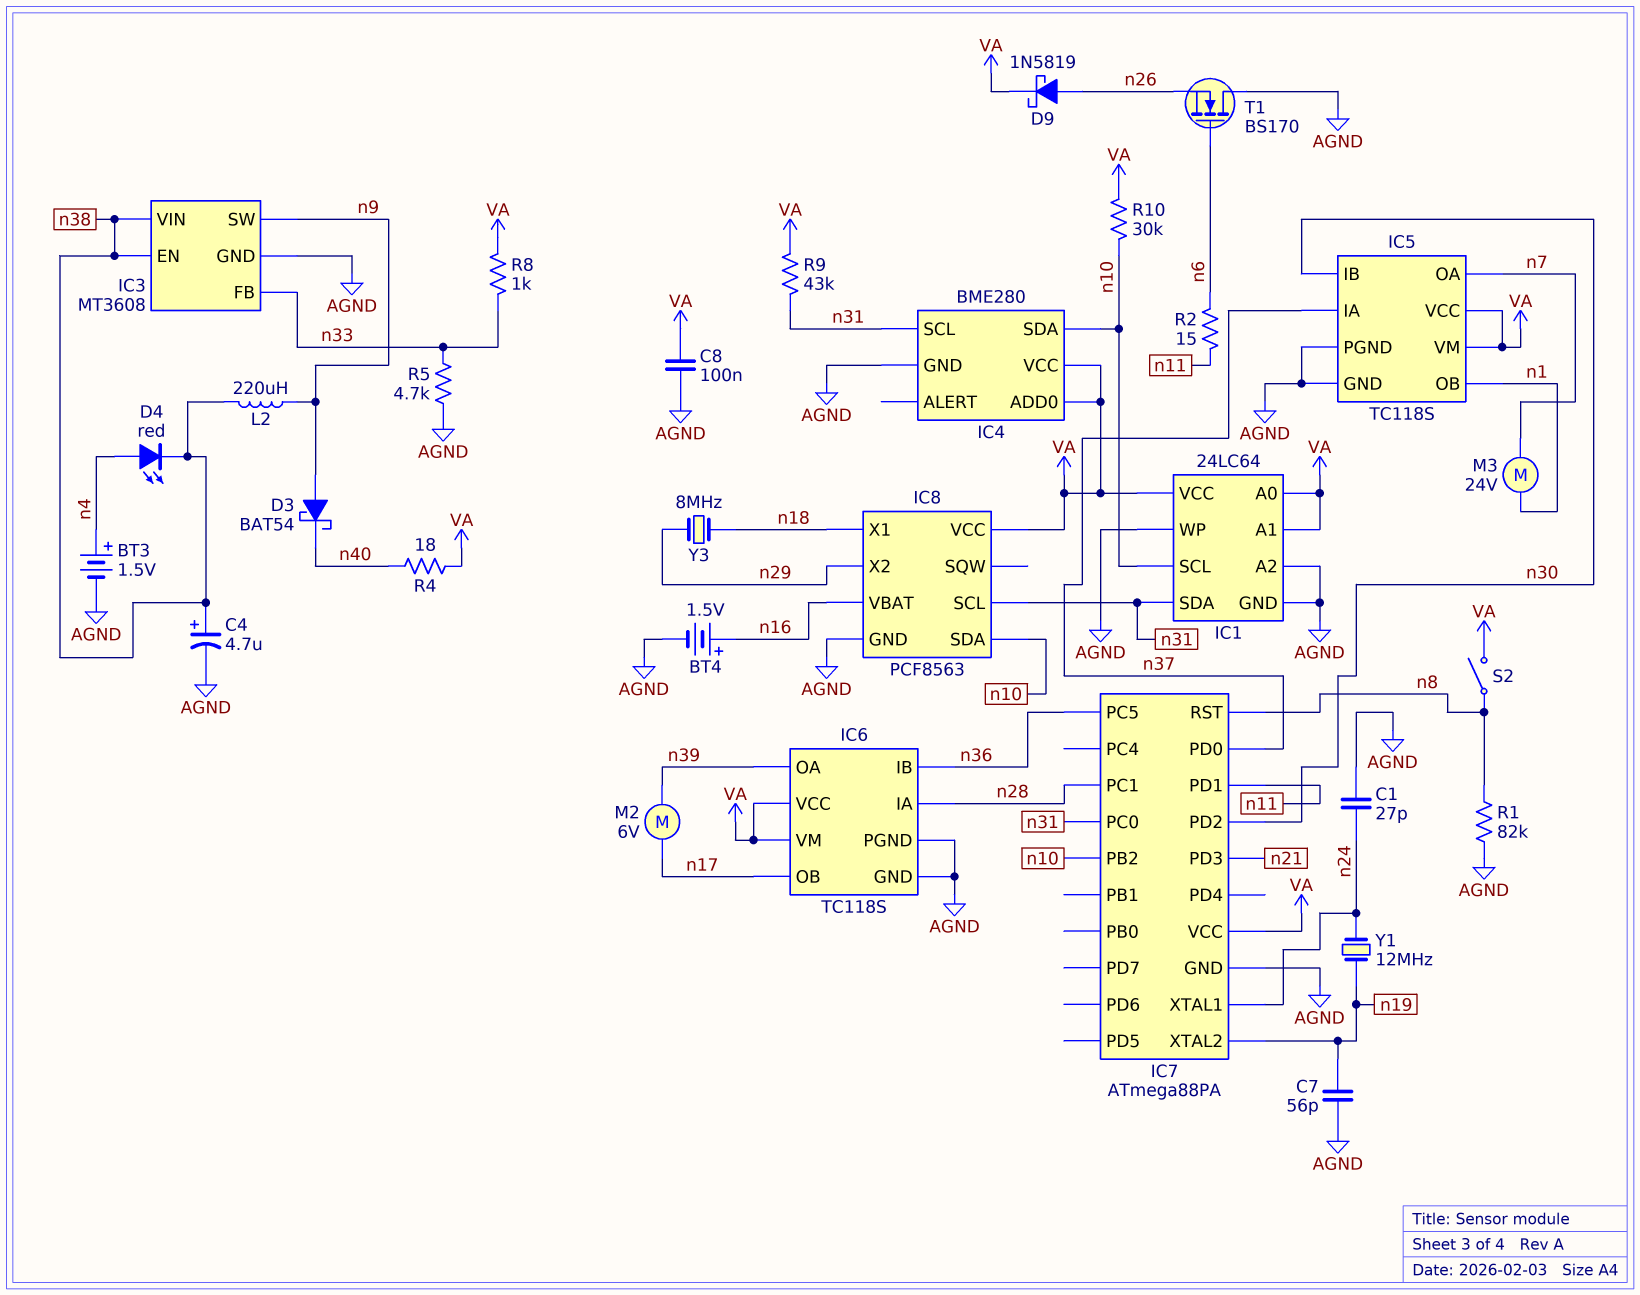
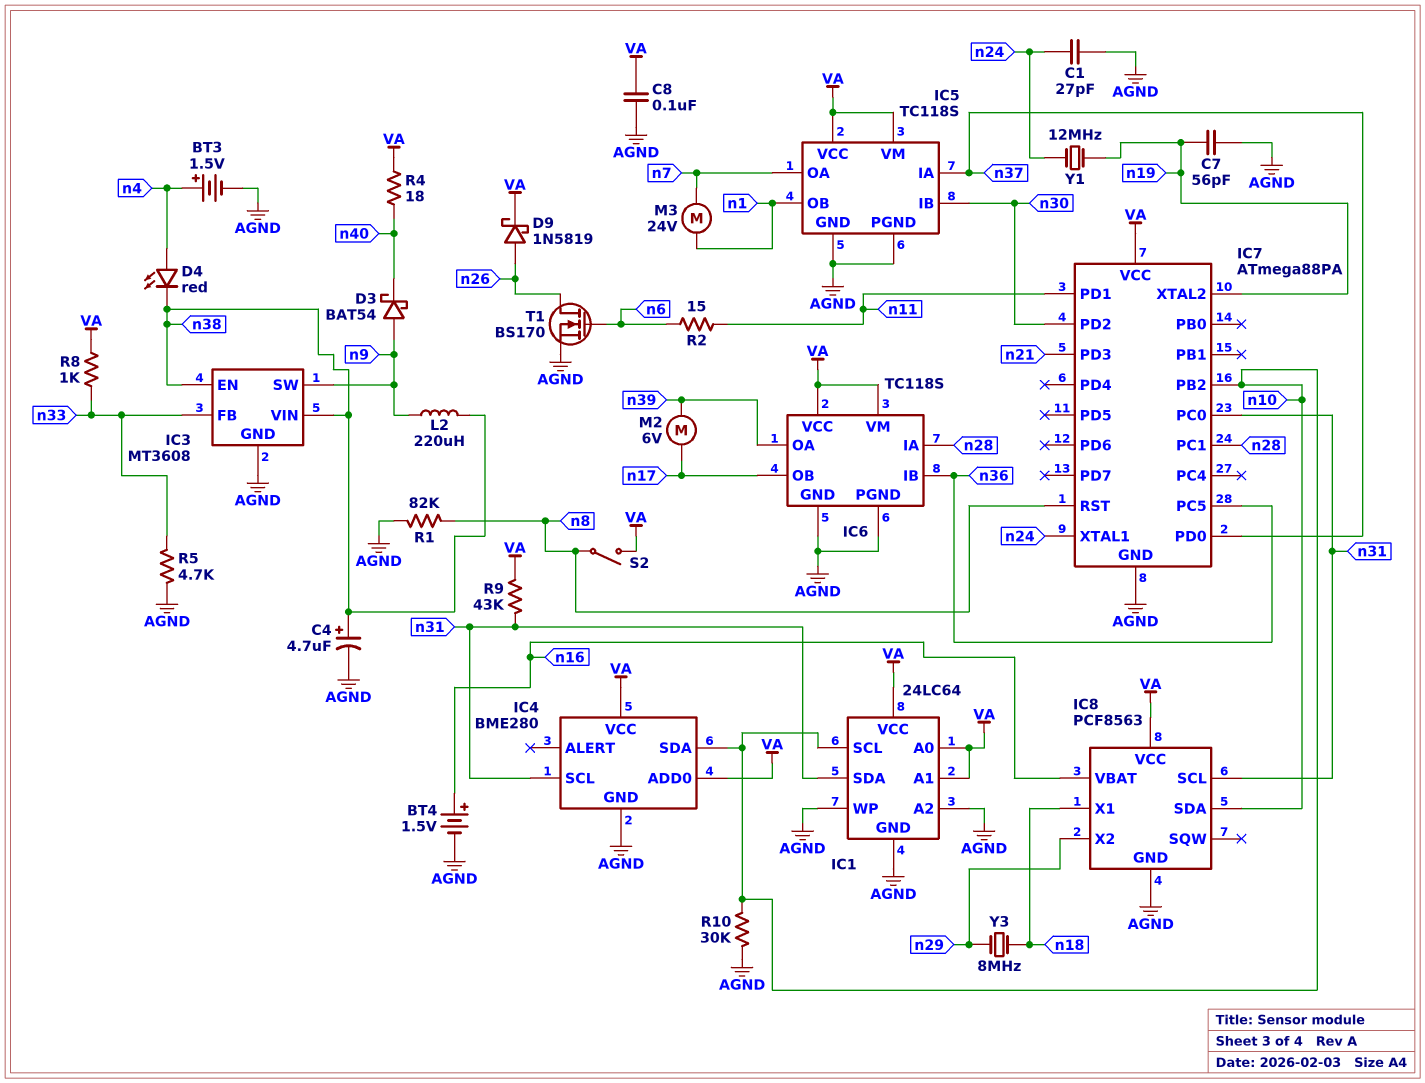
R10: 30k (VA, n10) -> 30k (AGND, n10)
T1: NMOS BS170 (G n6, D AGND, S n26) -> NMOS BS170 (G n6, D n26, S AGND)

